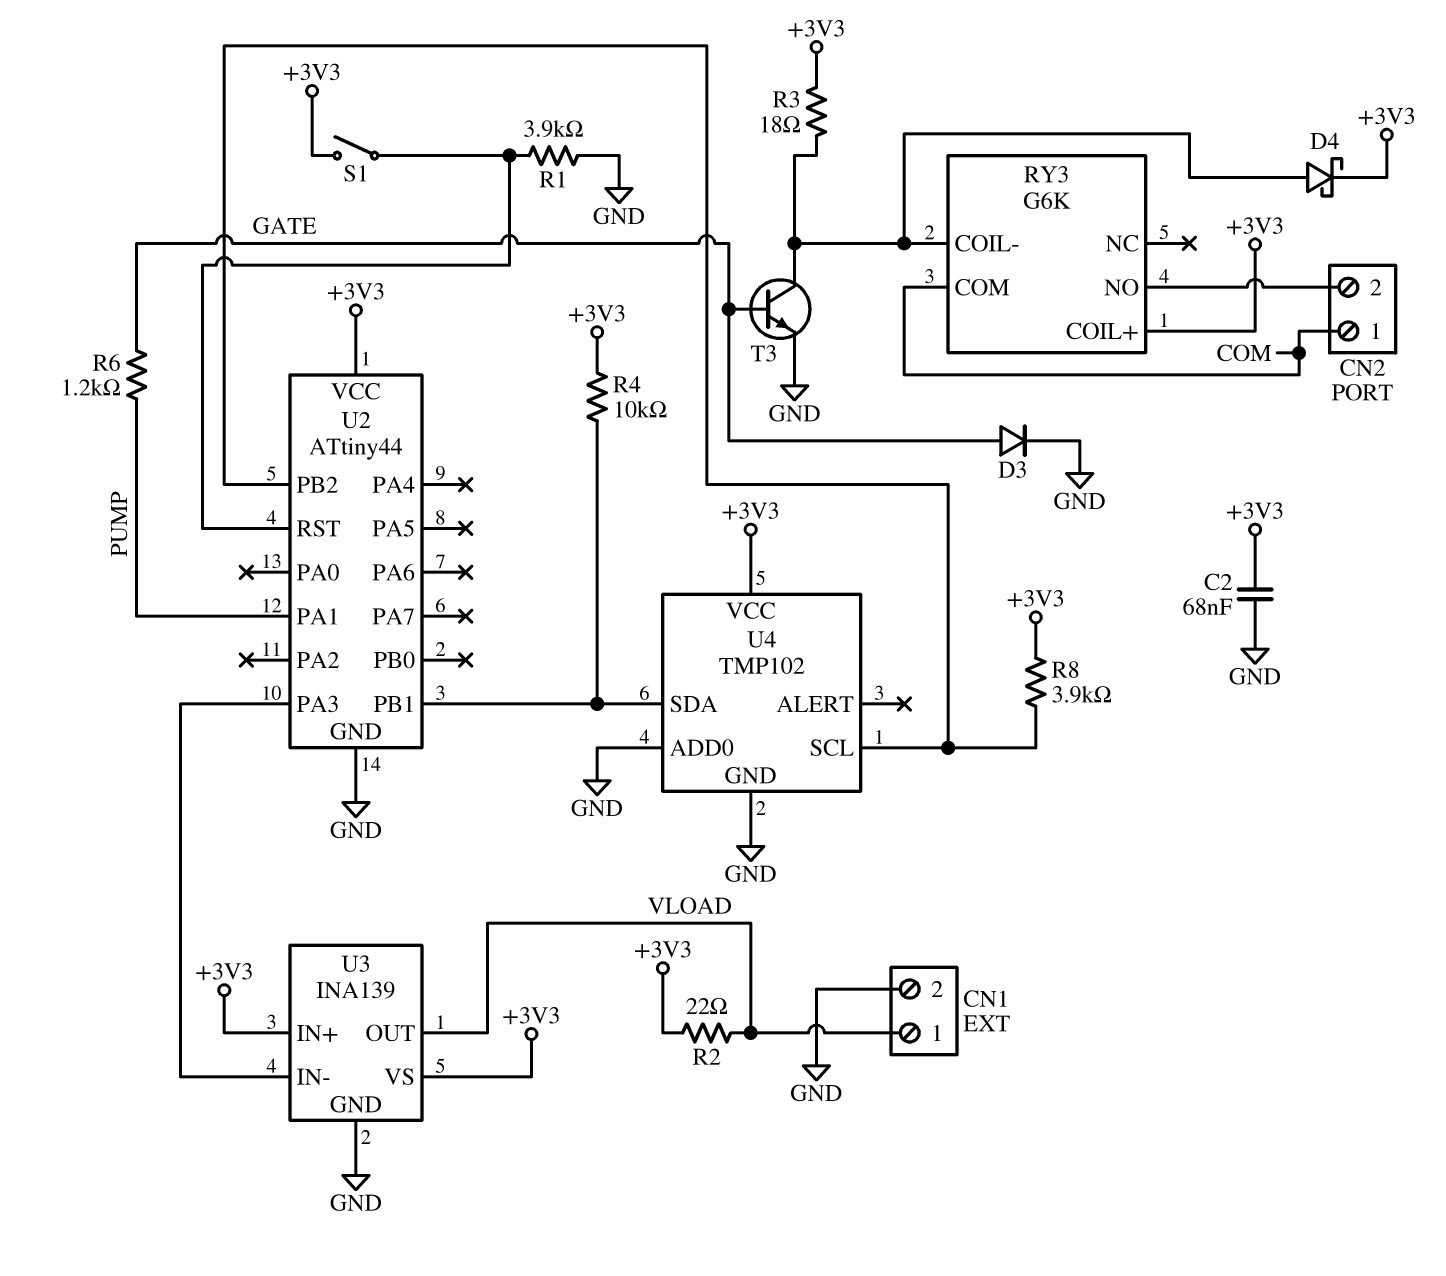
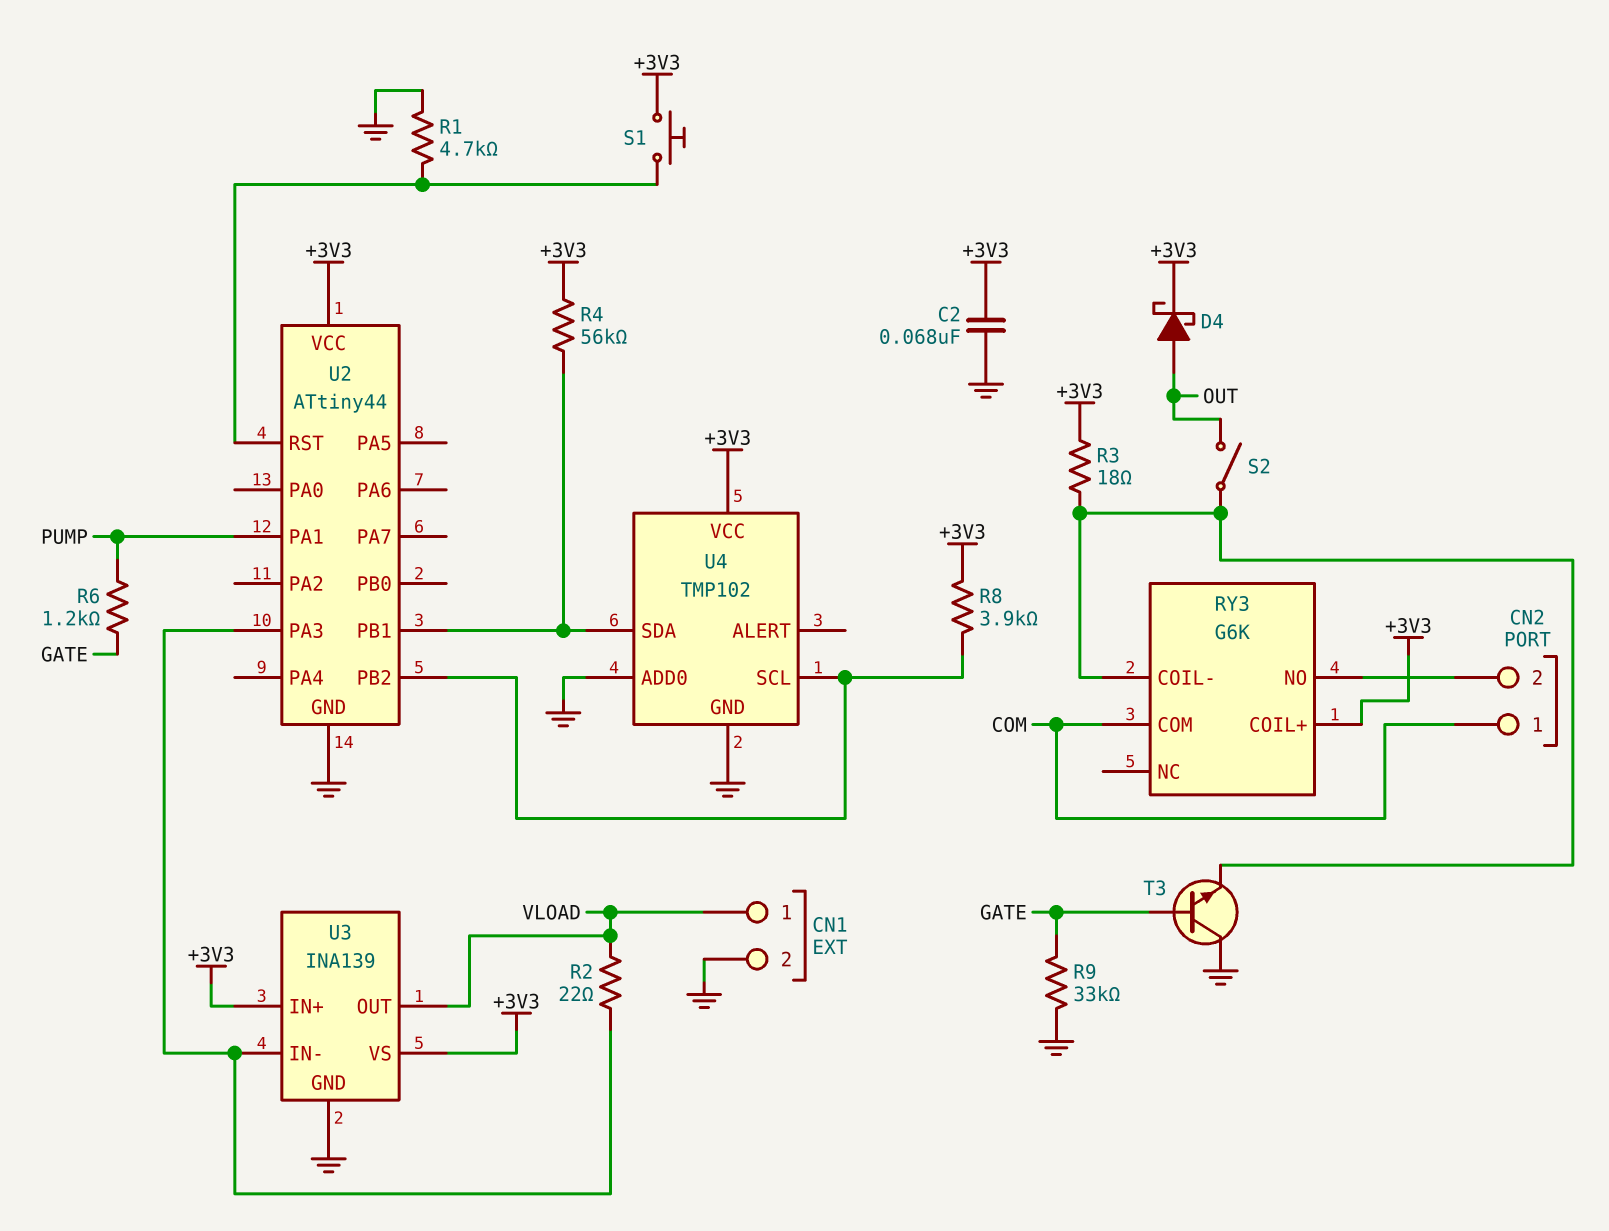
D3: diode (A GATE, K GND) -> none
D4: schottky (A RY3/COIL-, K +3V3) -> schottky (A OUT, K +3V3)
R1: 3.9k (GND, U2/RST) -> 4.7k (GND, U2/RST)
R2: 22 (+3V3, VLOAD) -> 22 (U2/PA3, VLOAD)
R4: 10k (+3V3, U2/PB1) -> 56k (+3V3, U2/PB1)
R9: none -> 33k (GATE, GND)
S1: switch (+3V3, U2/RST) -> button (+3V3, U2/RST)
S2: none -> switch (OUT, RY3/COIL-)
T3: NPN (B GATE, C RY3/COIL-, E GND) -> NPN (B GATE, C GND, E RY3/COIL-)

